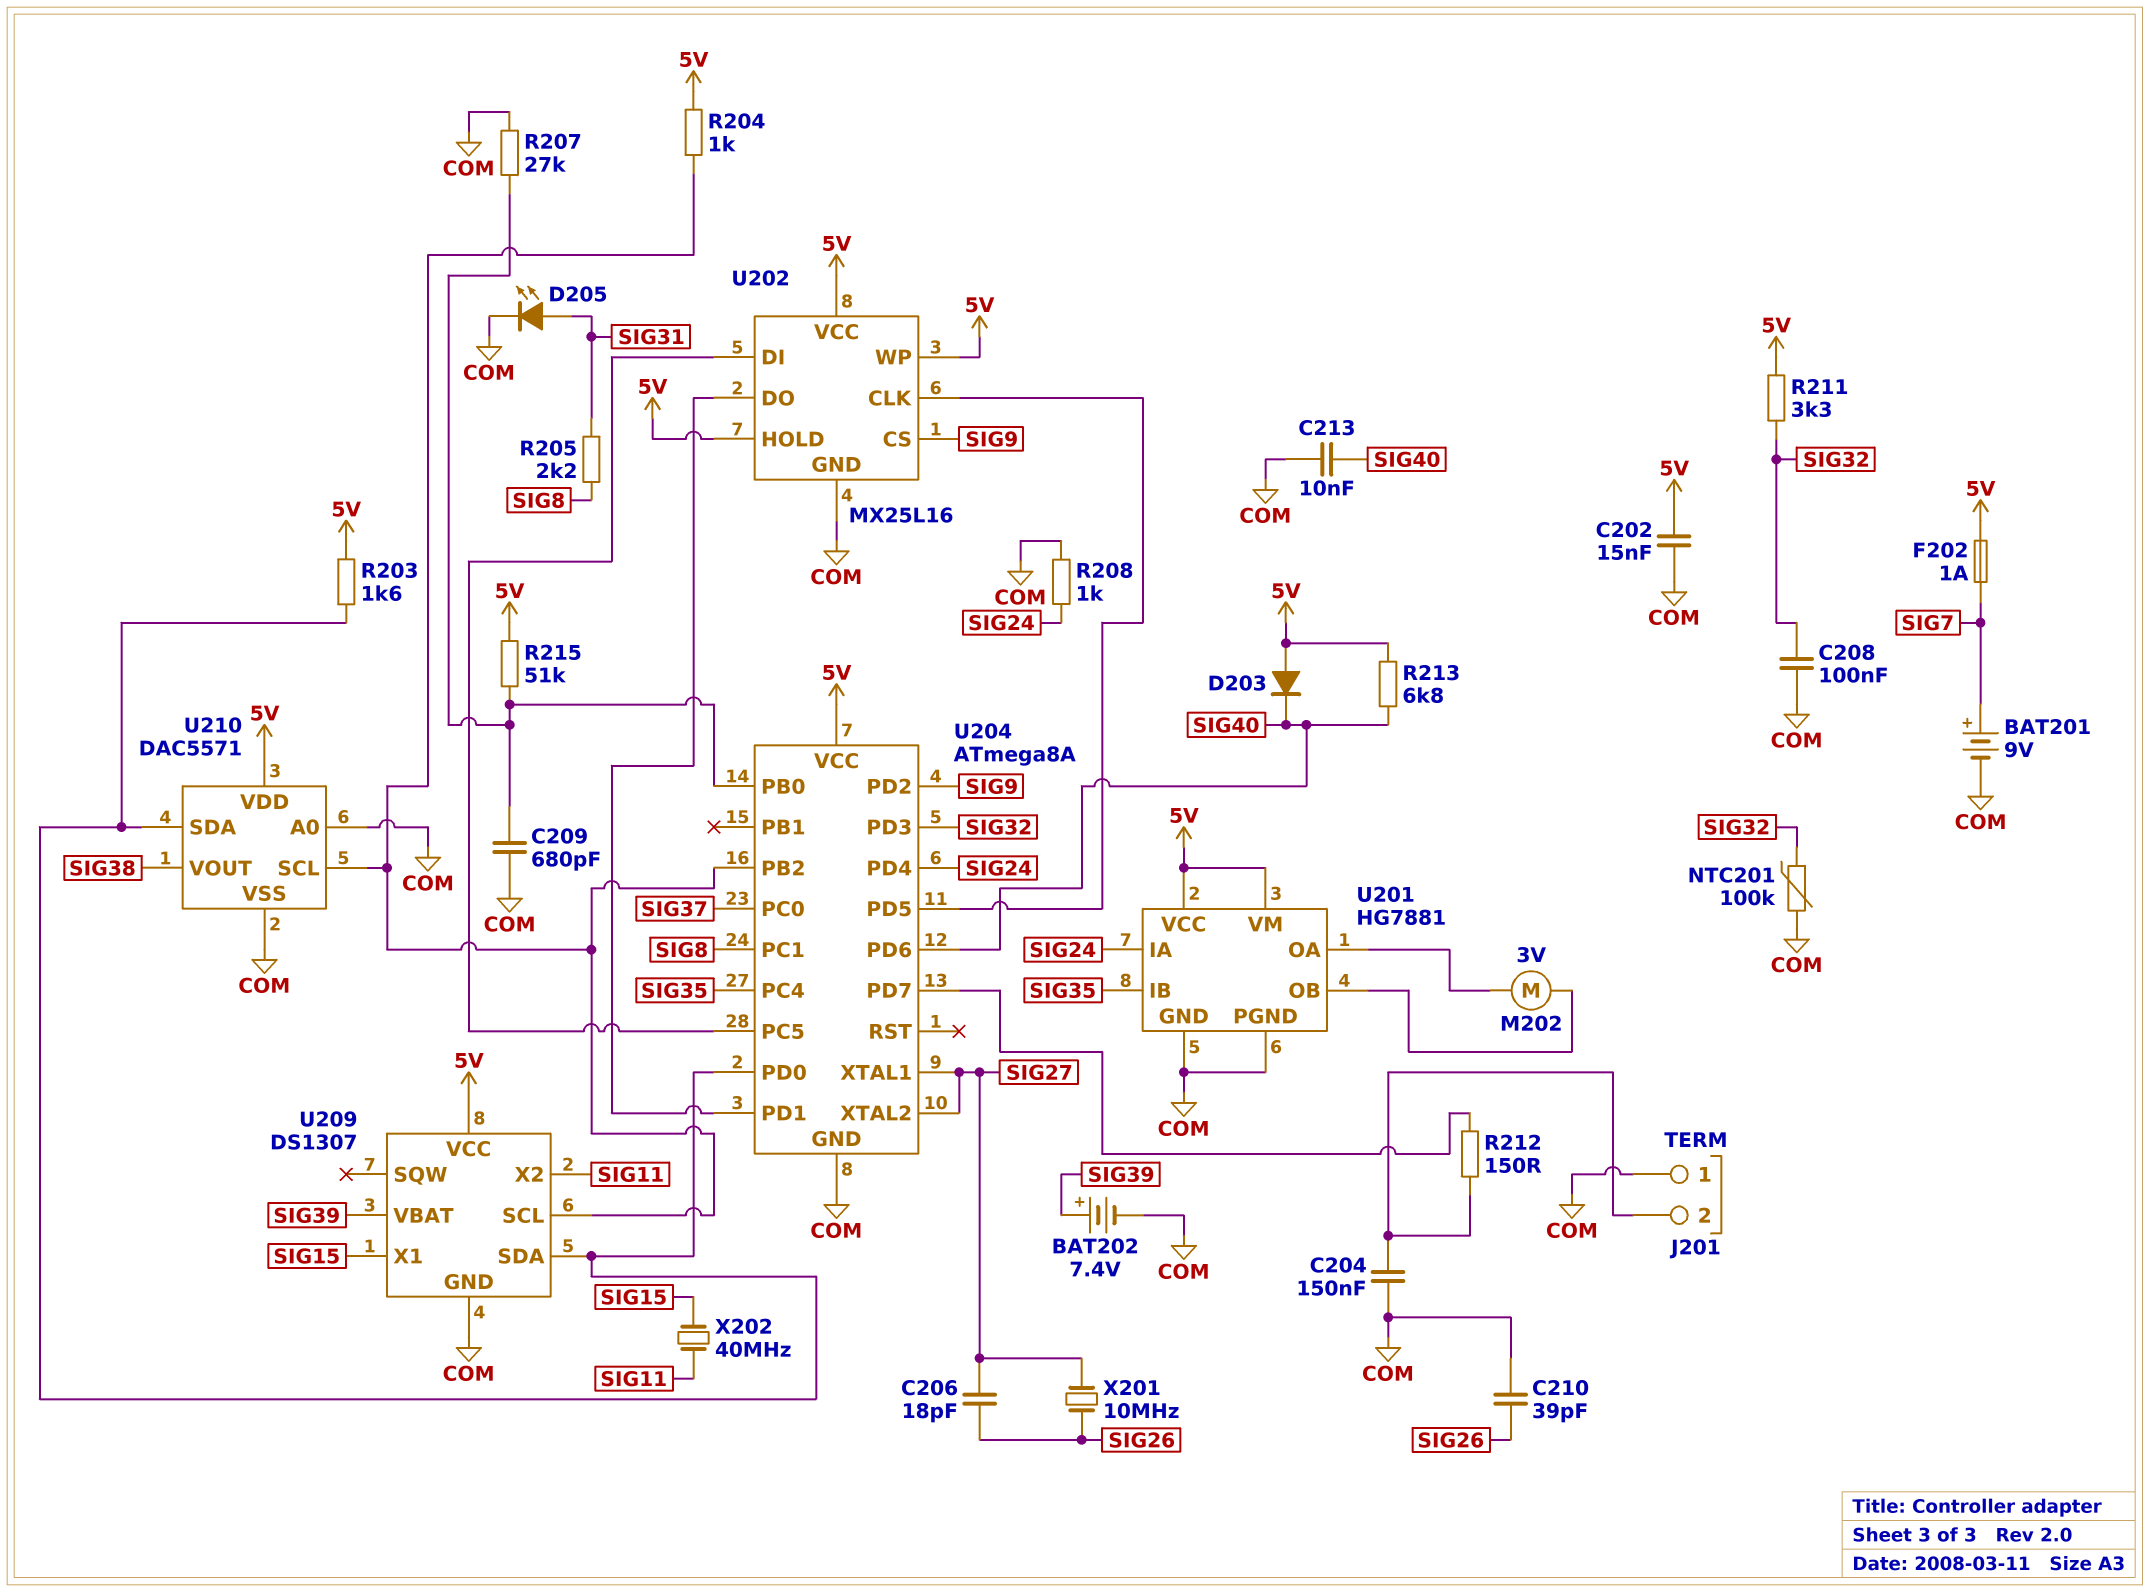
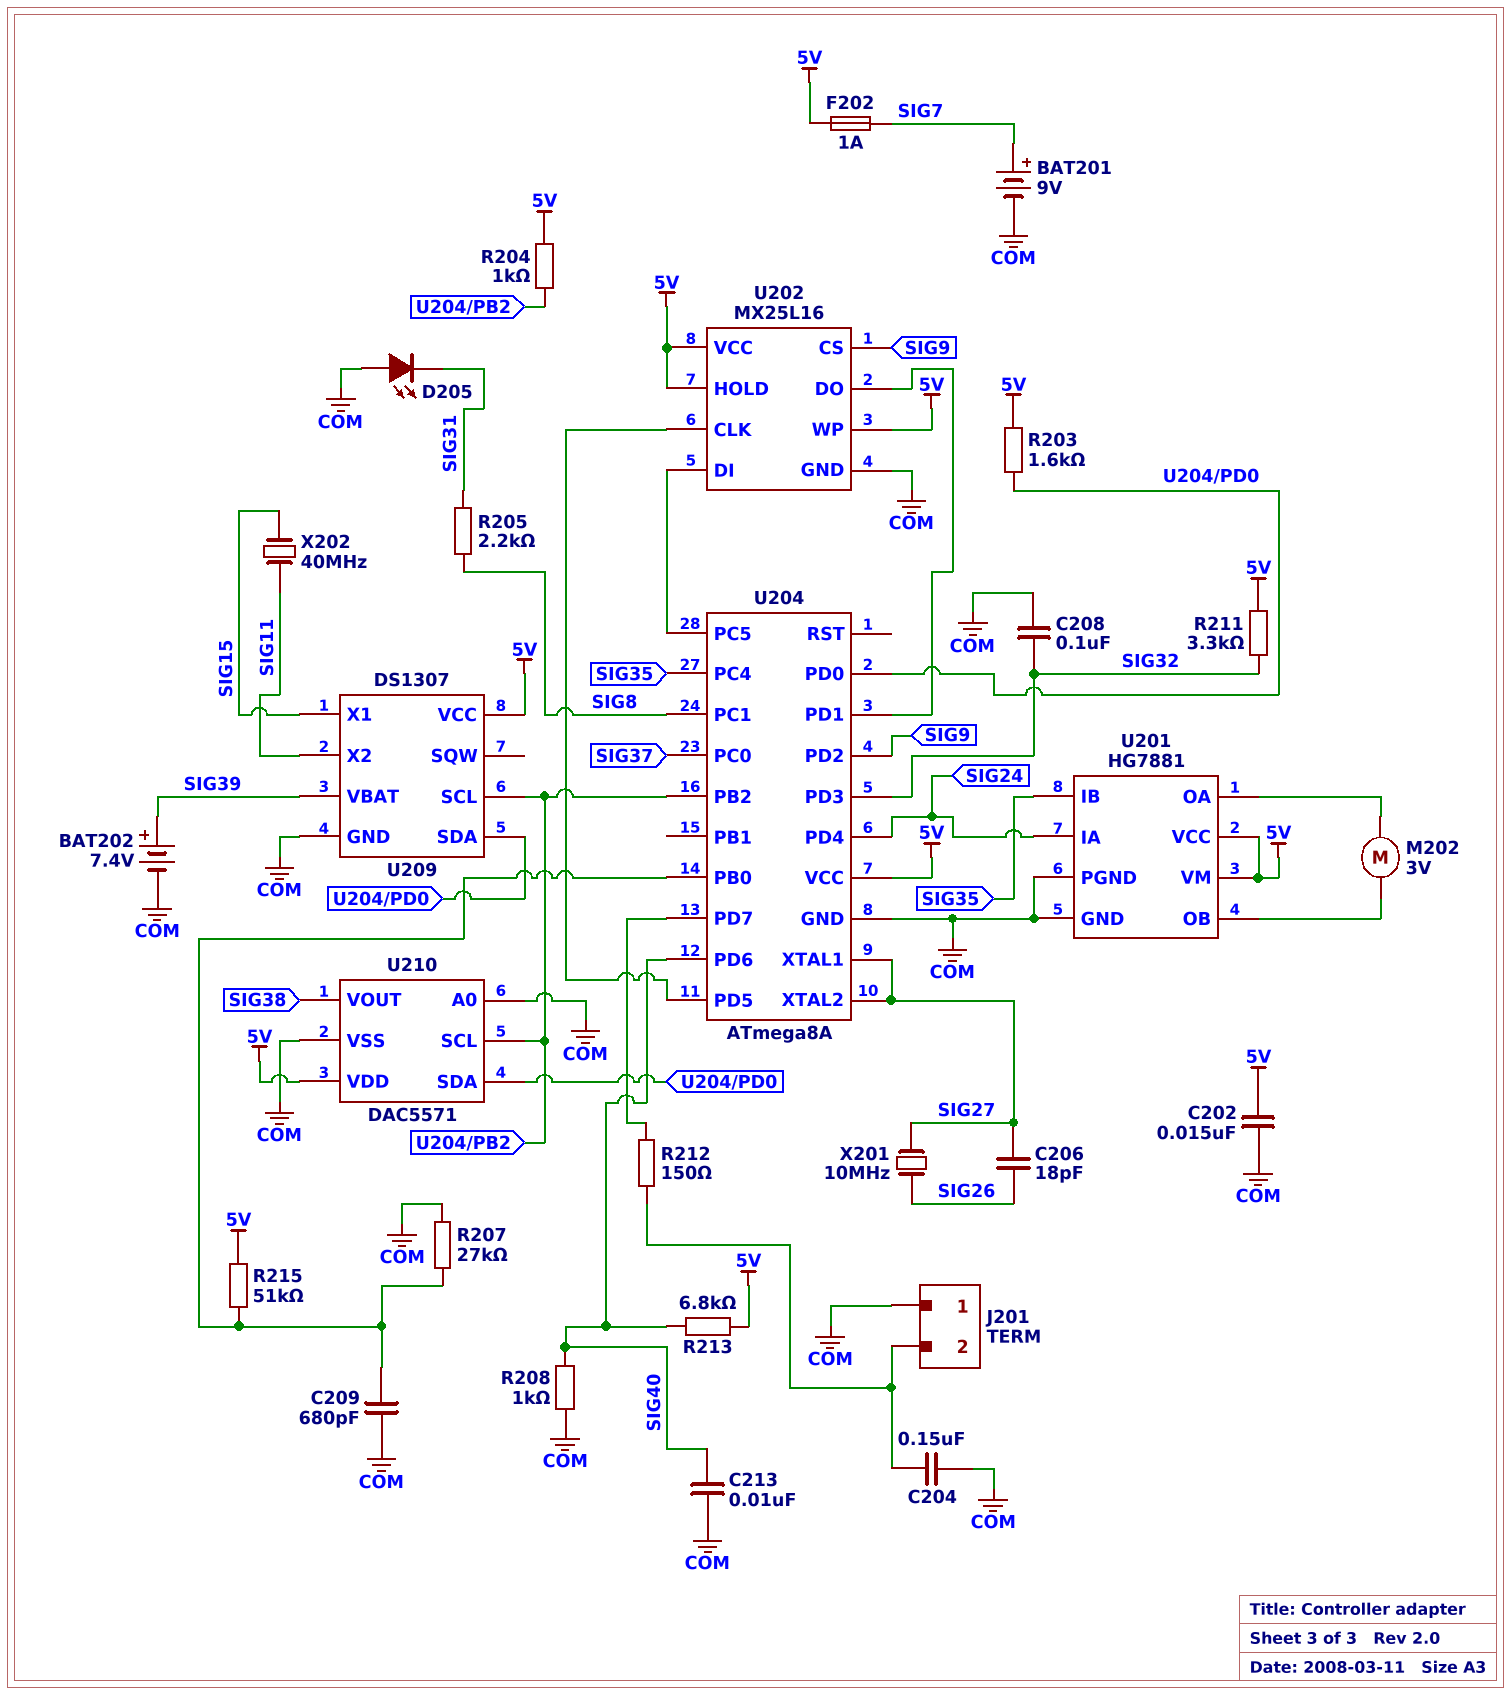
C210: 39pF (COM, SIG26) -> none
D203: diode (A 5V, K SIG40) -> none
D205: LED (A SIG31, K COM) -> LED (A COM, K SIG31)
NTC201: 100k (COM, SIG32) -> none
R208: 1k (COM, SIG24) -> 1k (COM, SIG40)

